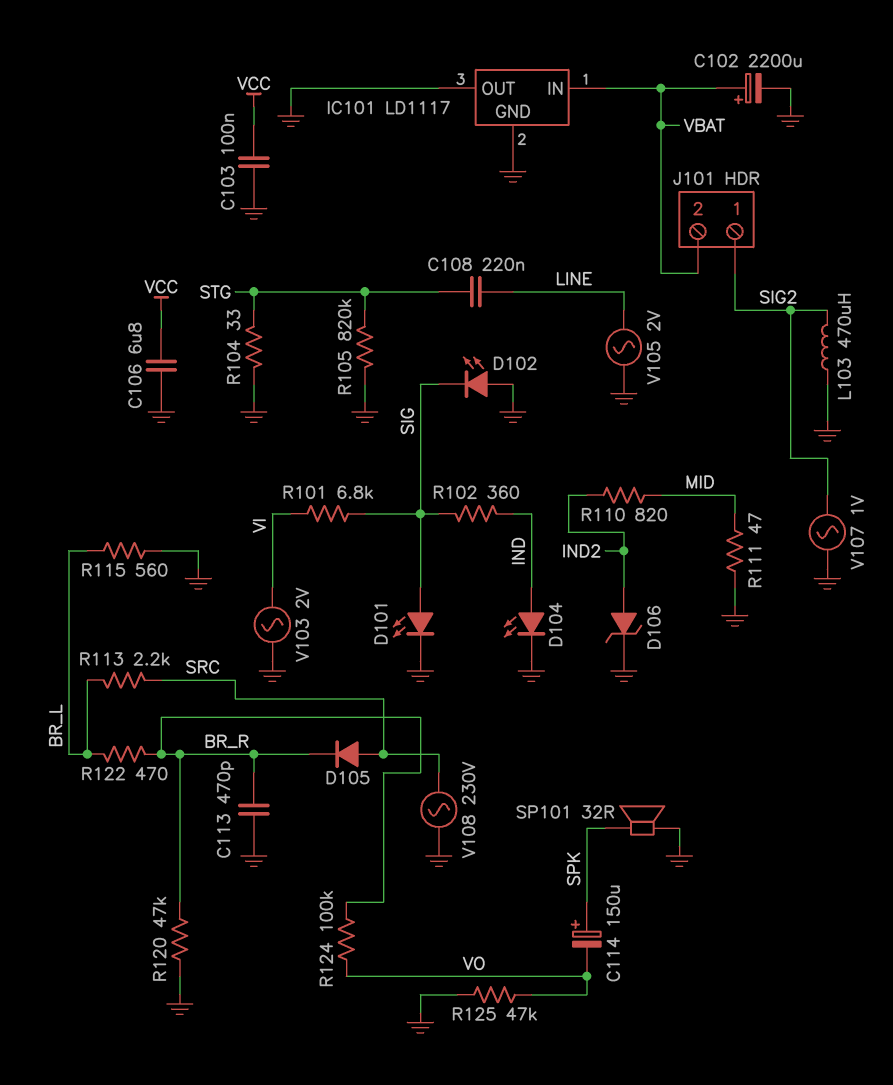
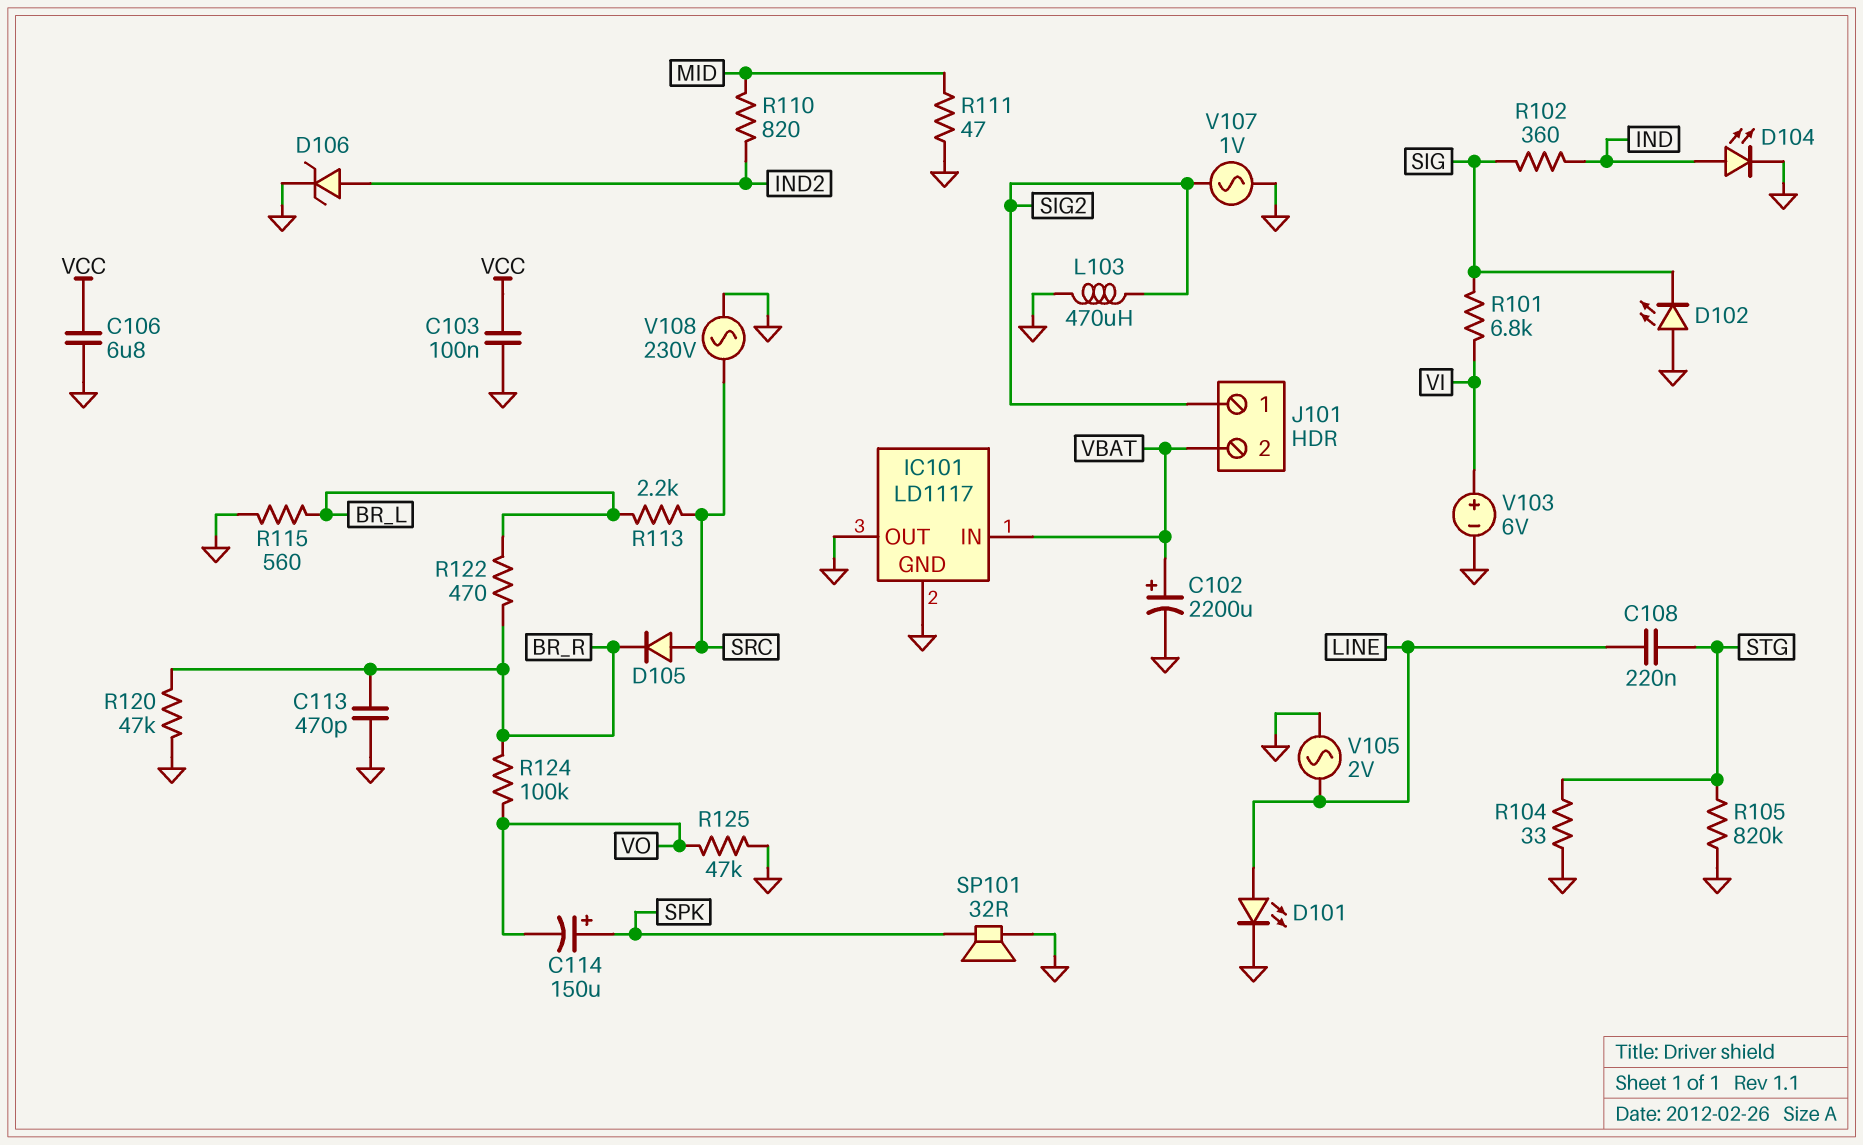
D101: LED (A SIG, K GND) -> LED (A LINE, K GND)
V103: AC 2V (GND, VI) -> 6V (plus VI, minus GND)

